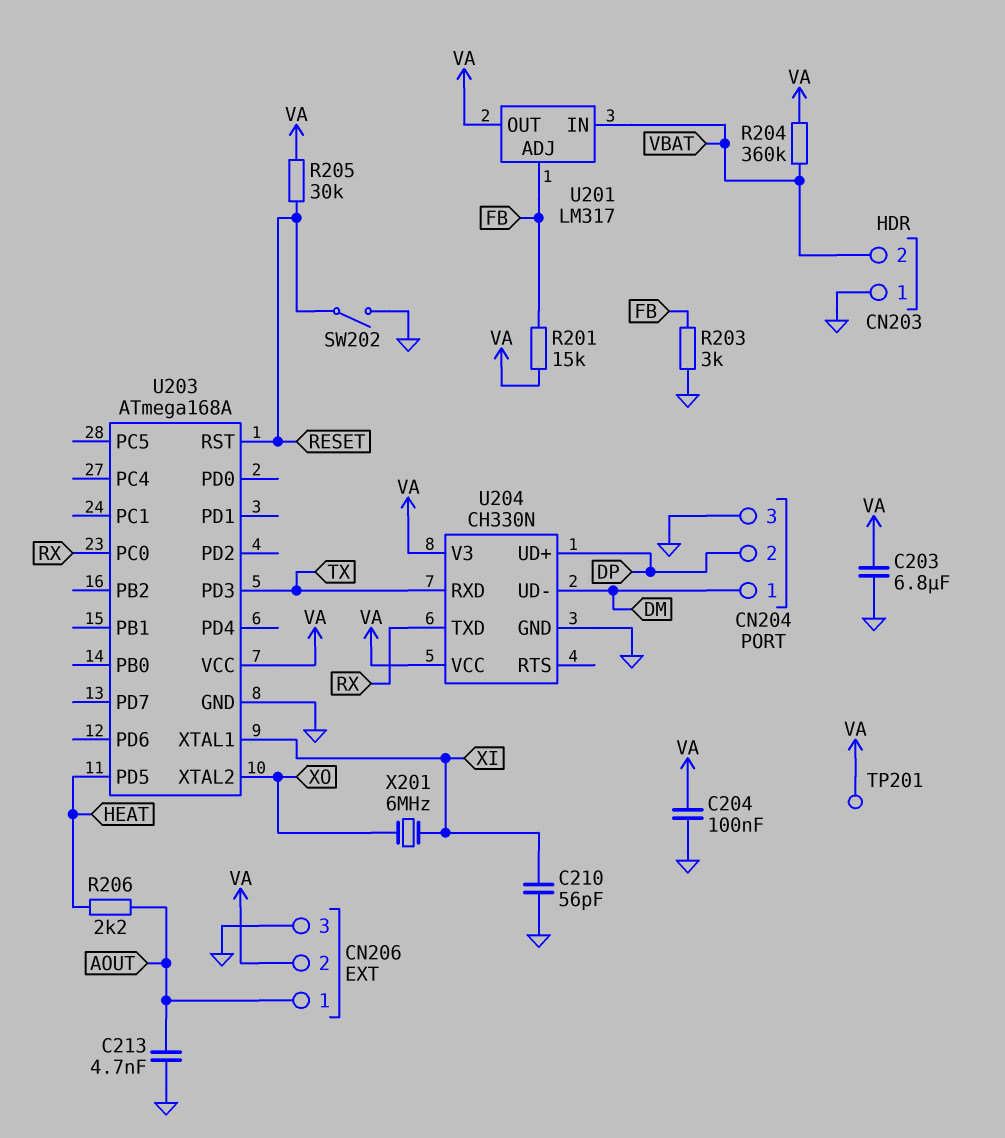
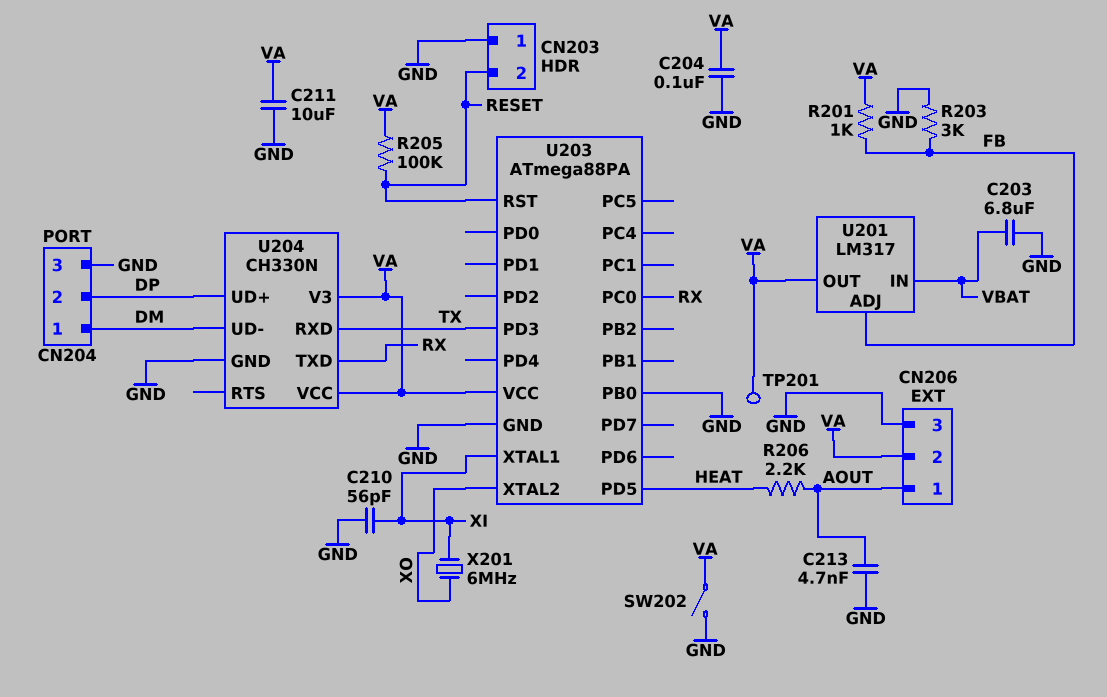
C203: 6.8uF (GND, VA) -> 6.8uF (GND, VBAT)
C211: none -> 10uF (GND, VA)
CN203 pin 2: VBAT -> RESET
R201: 15k (FB, VA) -> 1k (FB, VA)
R204: 360k (VA, VBAT) -> none
R205: 30k (RESET, VA) -> 100k (RESET, VA)
SW202: switch (GND, RESET) -> switch (GND, VA)
U203: ATmega168A -> ATmega88PA
U203 pin PB0: none -> GND

